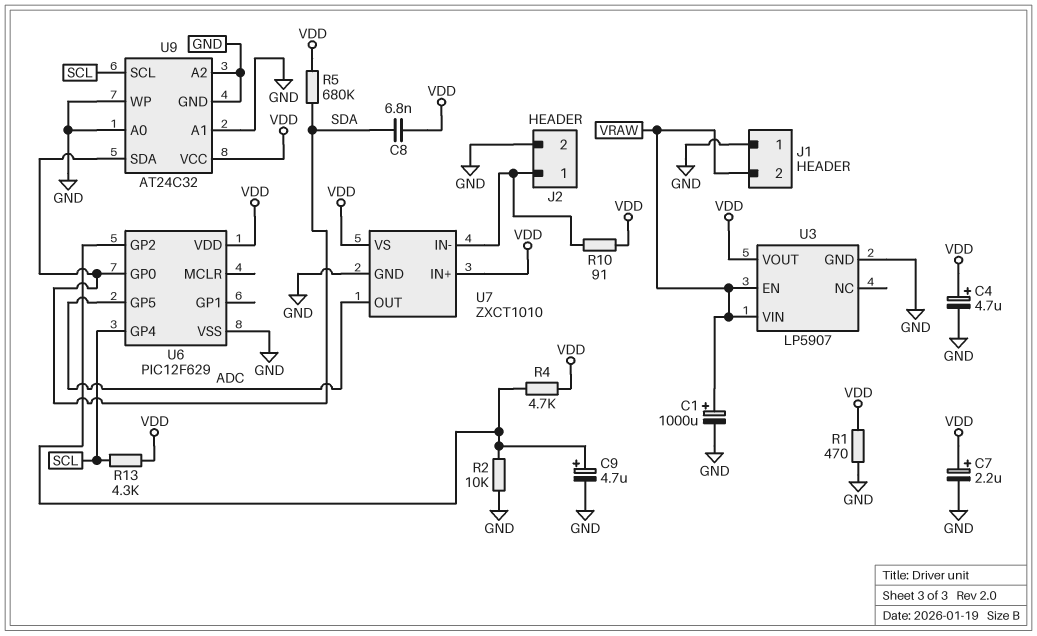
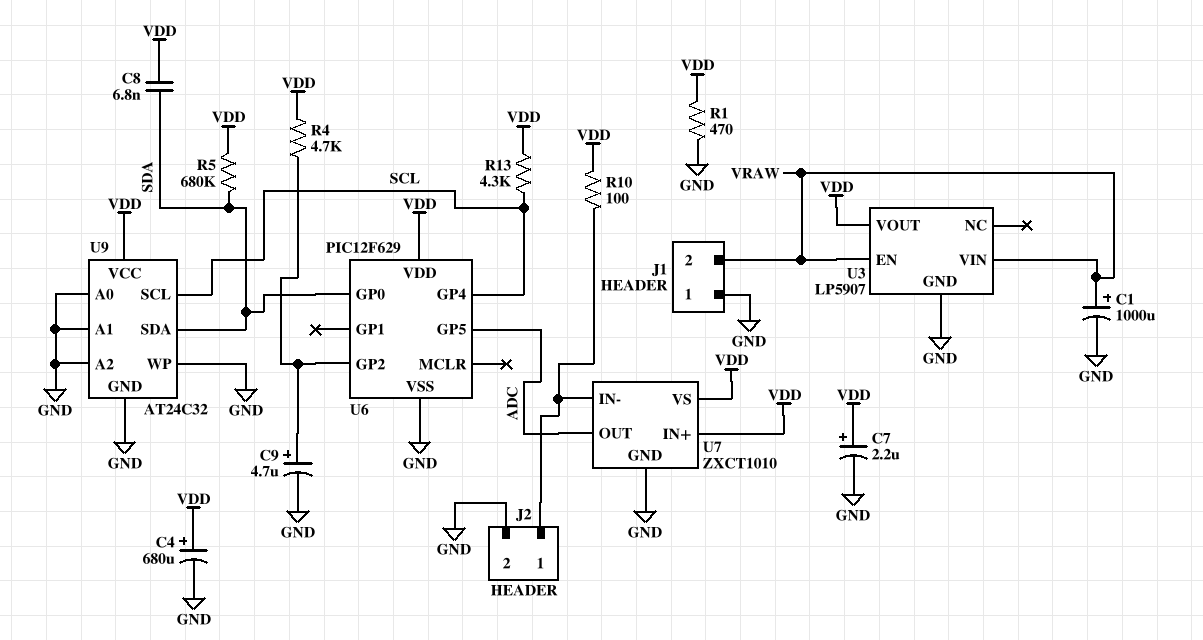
C4: 4.7uF (plus VDD, minus GND) -> 680uF (plus VDD, minus GND)
R2: 10k (GND, U6/GP2) -> none
R10: 91 (J2/1, VDD) -> 100 (J2/1, VDD)

